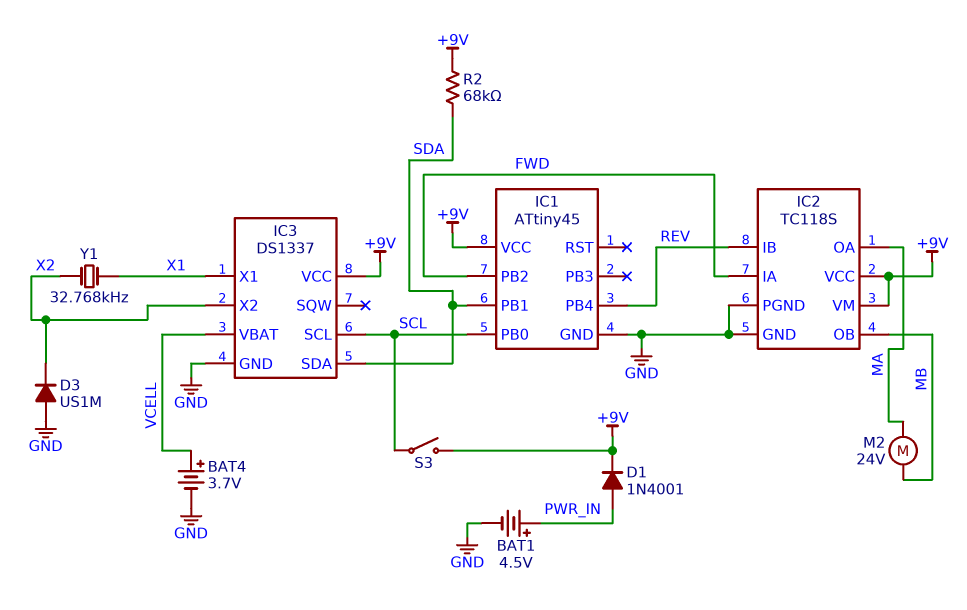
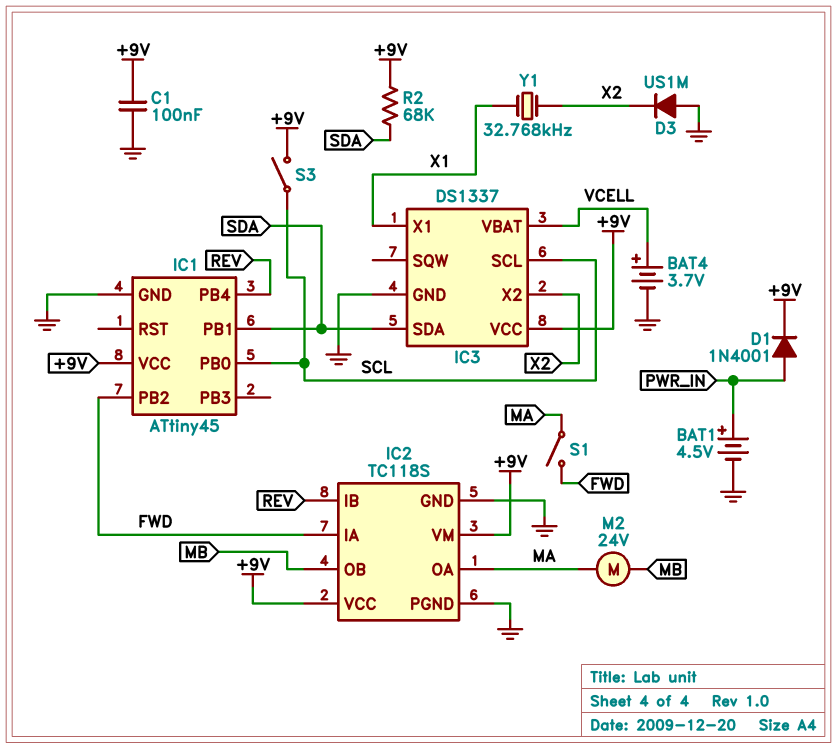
C1: none -> 100nF (+9V, GND)
S1: none -> switch (FWD, MA)

